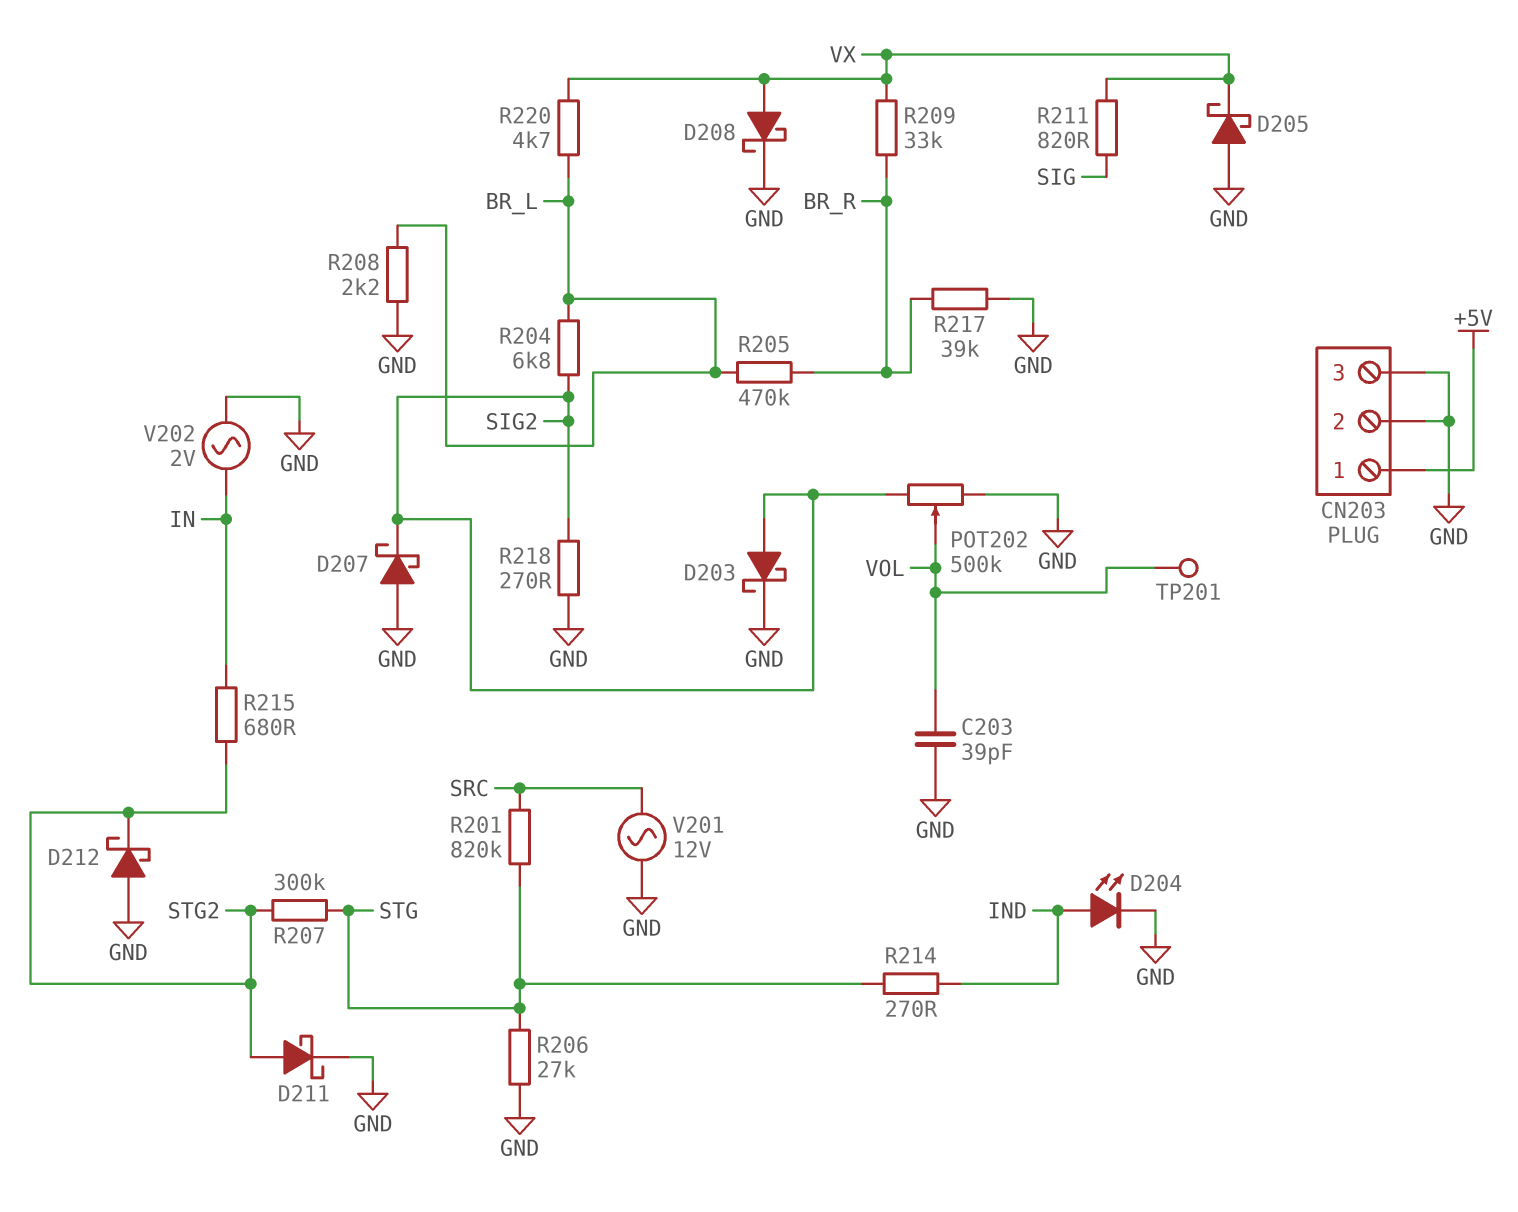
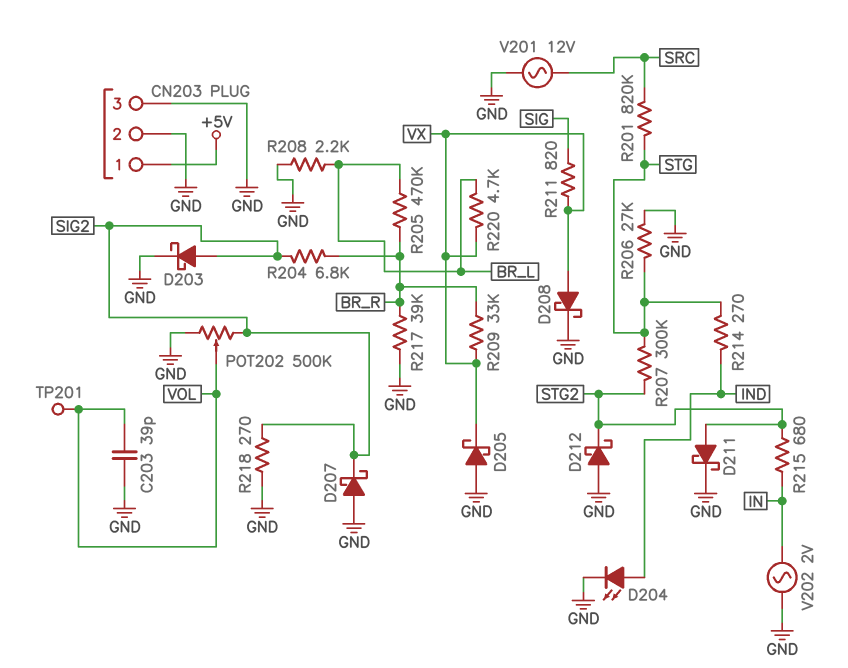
R204: 6.8k (BR_L, SIG2) -> 6.8k (BR_R, SIG2)

